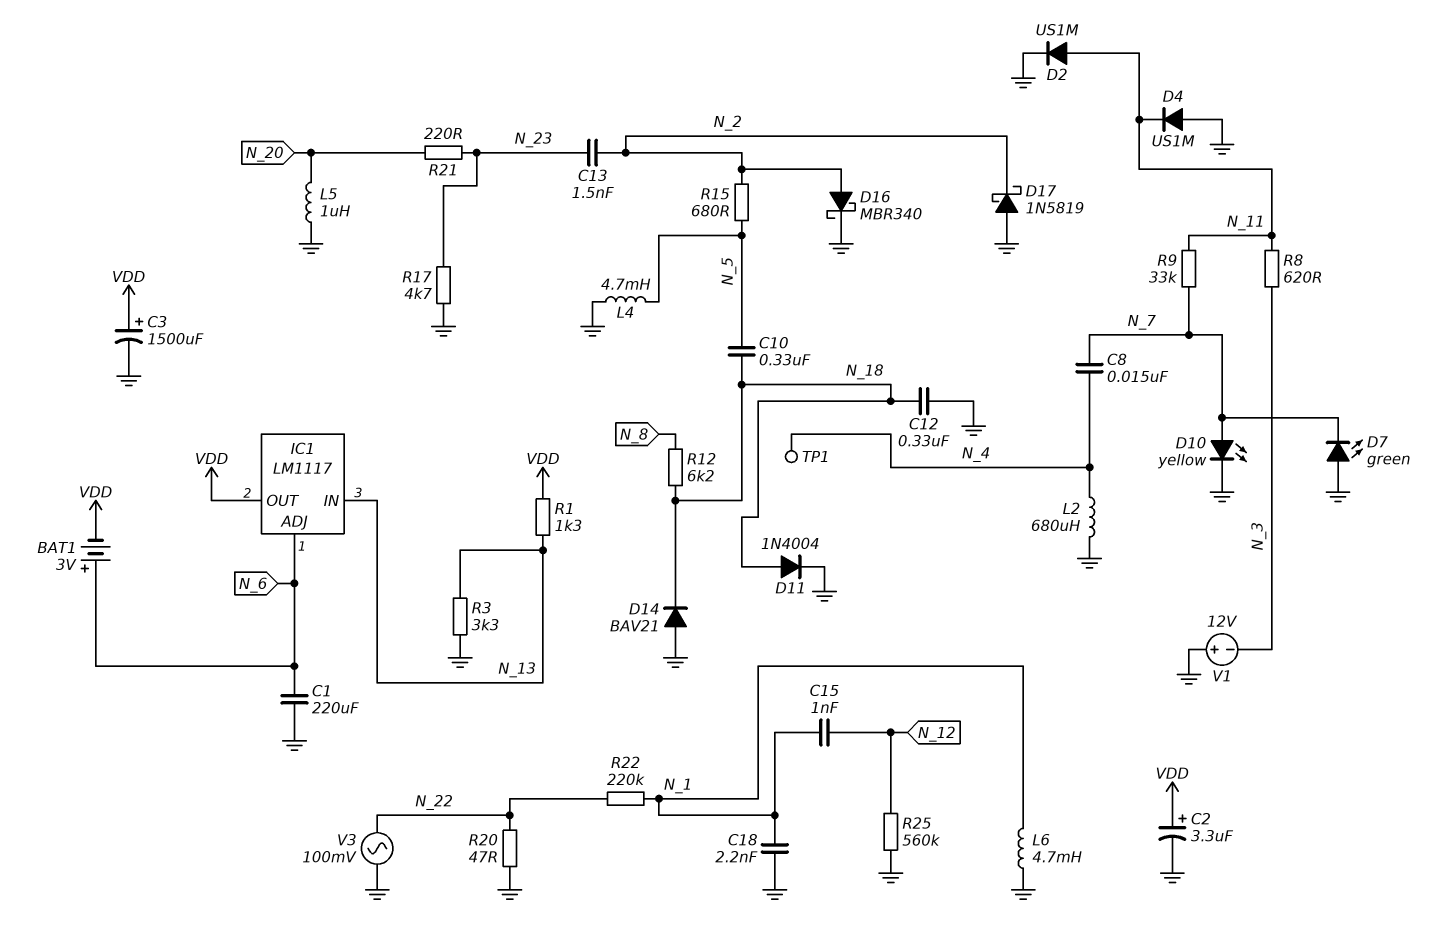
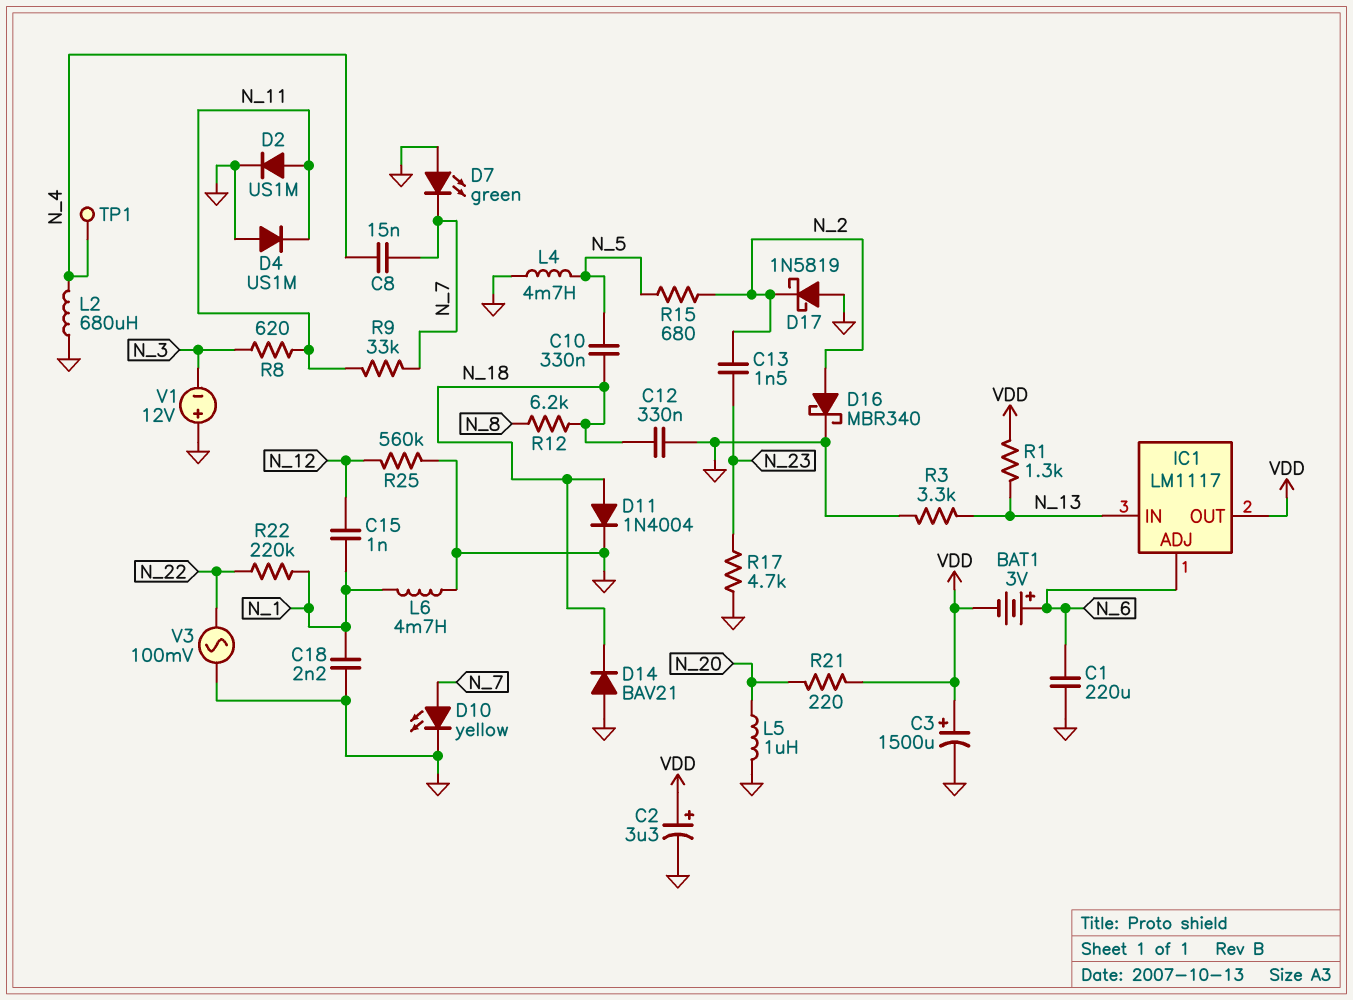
R20: 47 (GND, N_22) -> none
R21: 220 (N_20, N_23) -> 220 (N_20, VDD)

